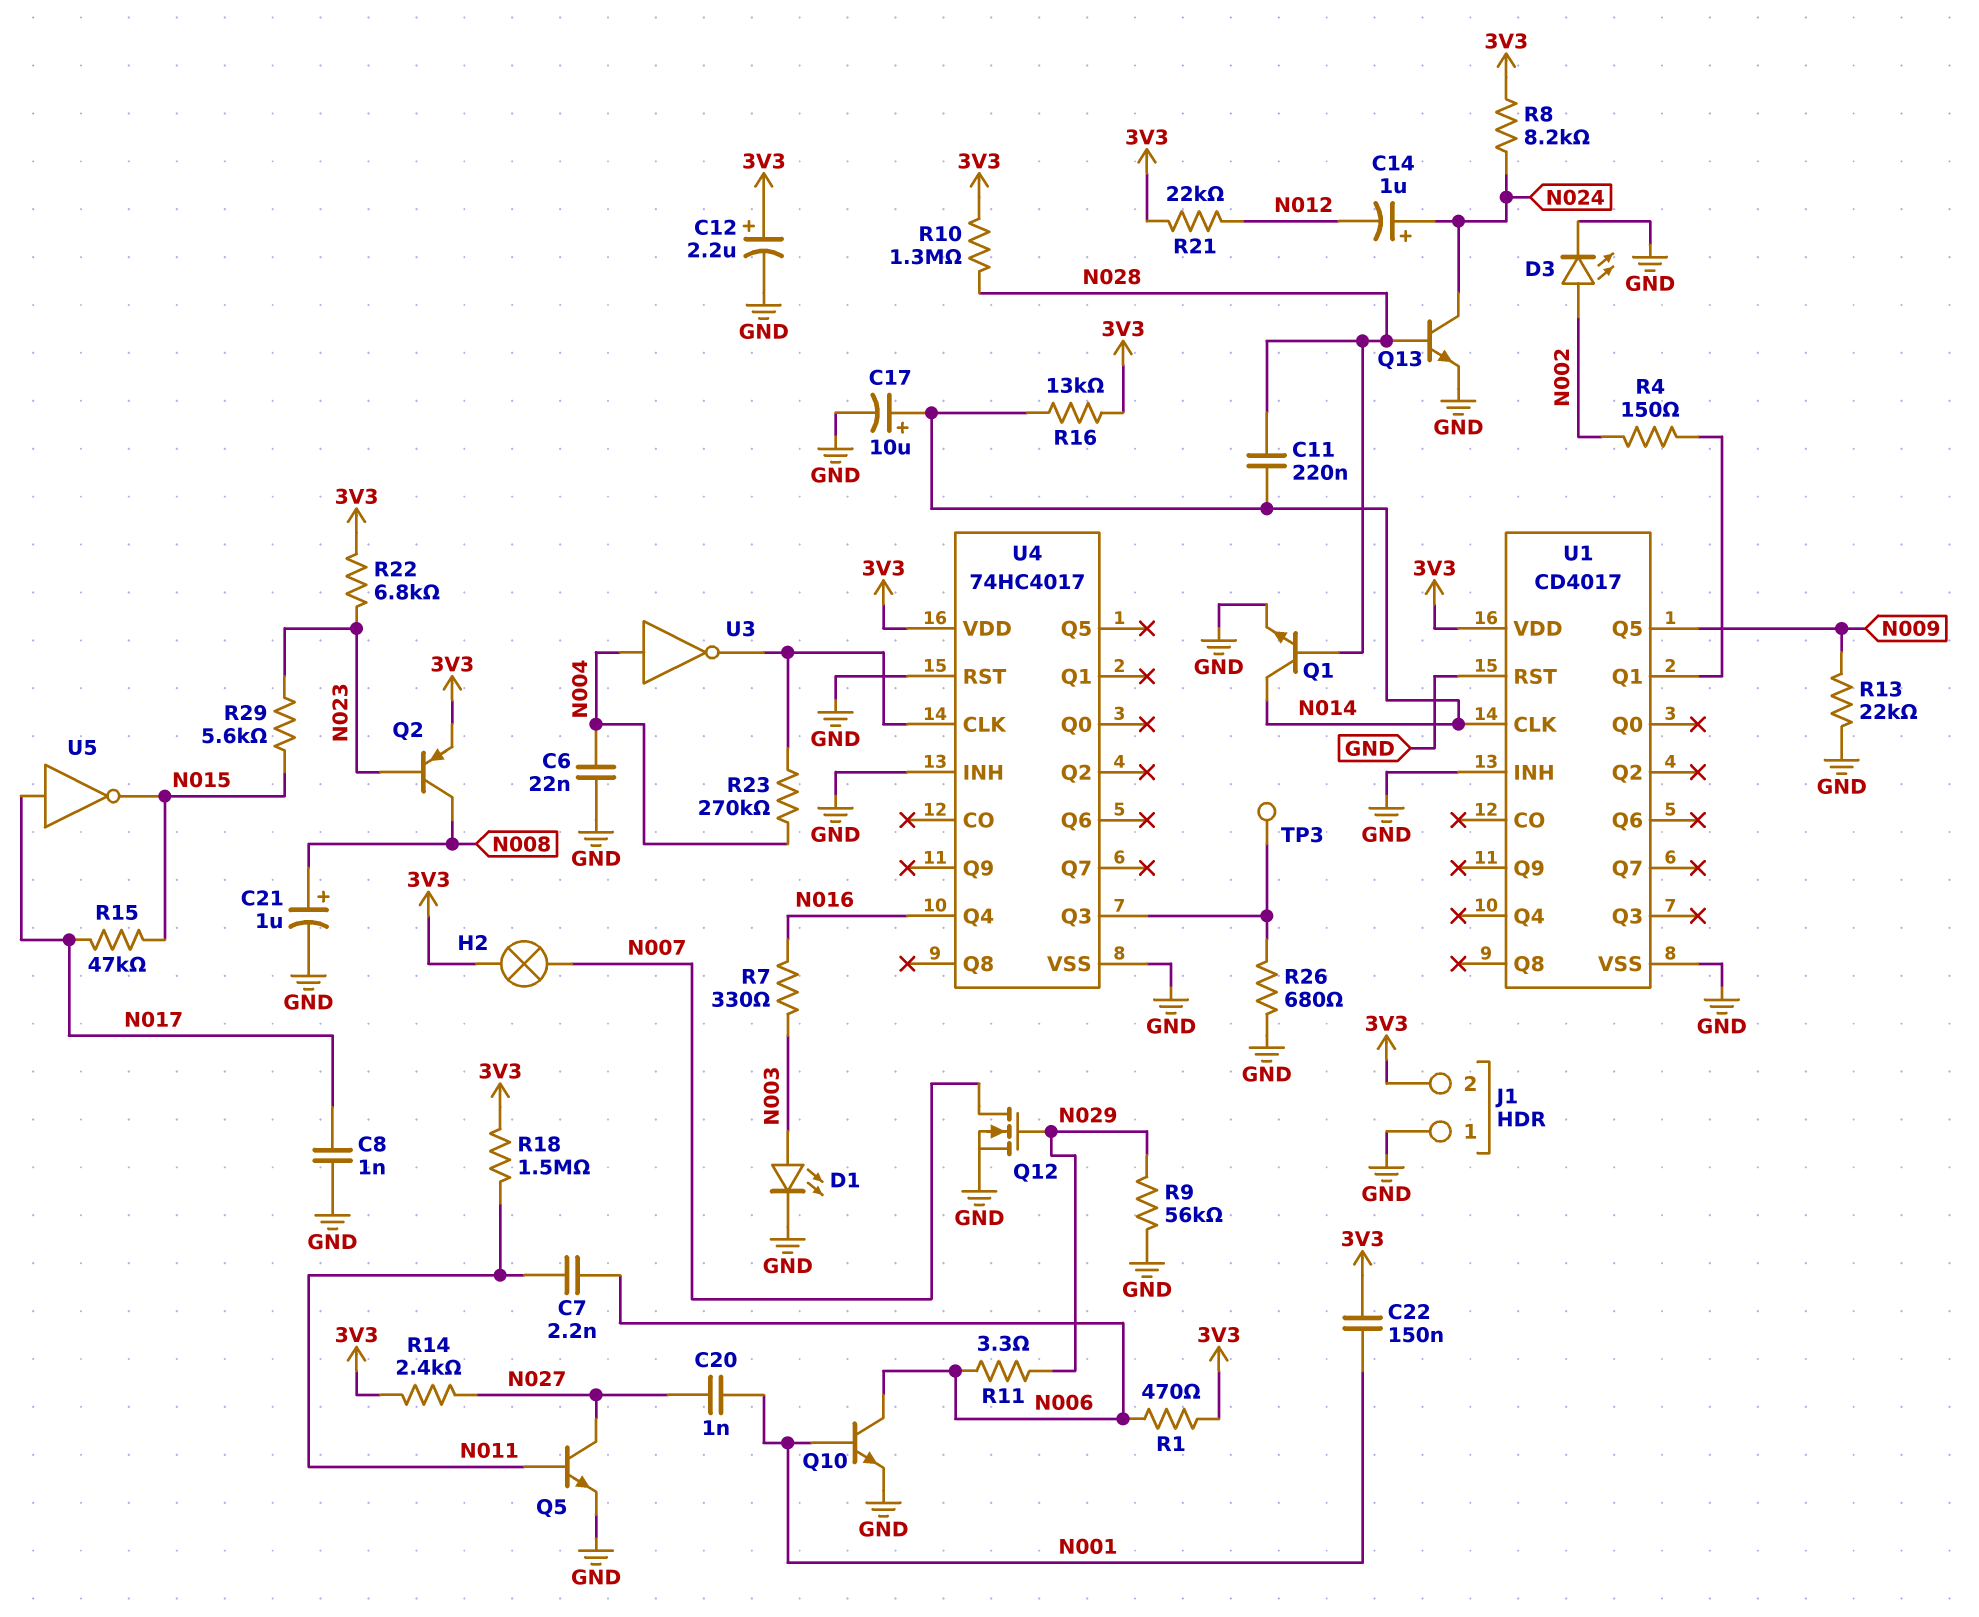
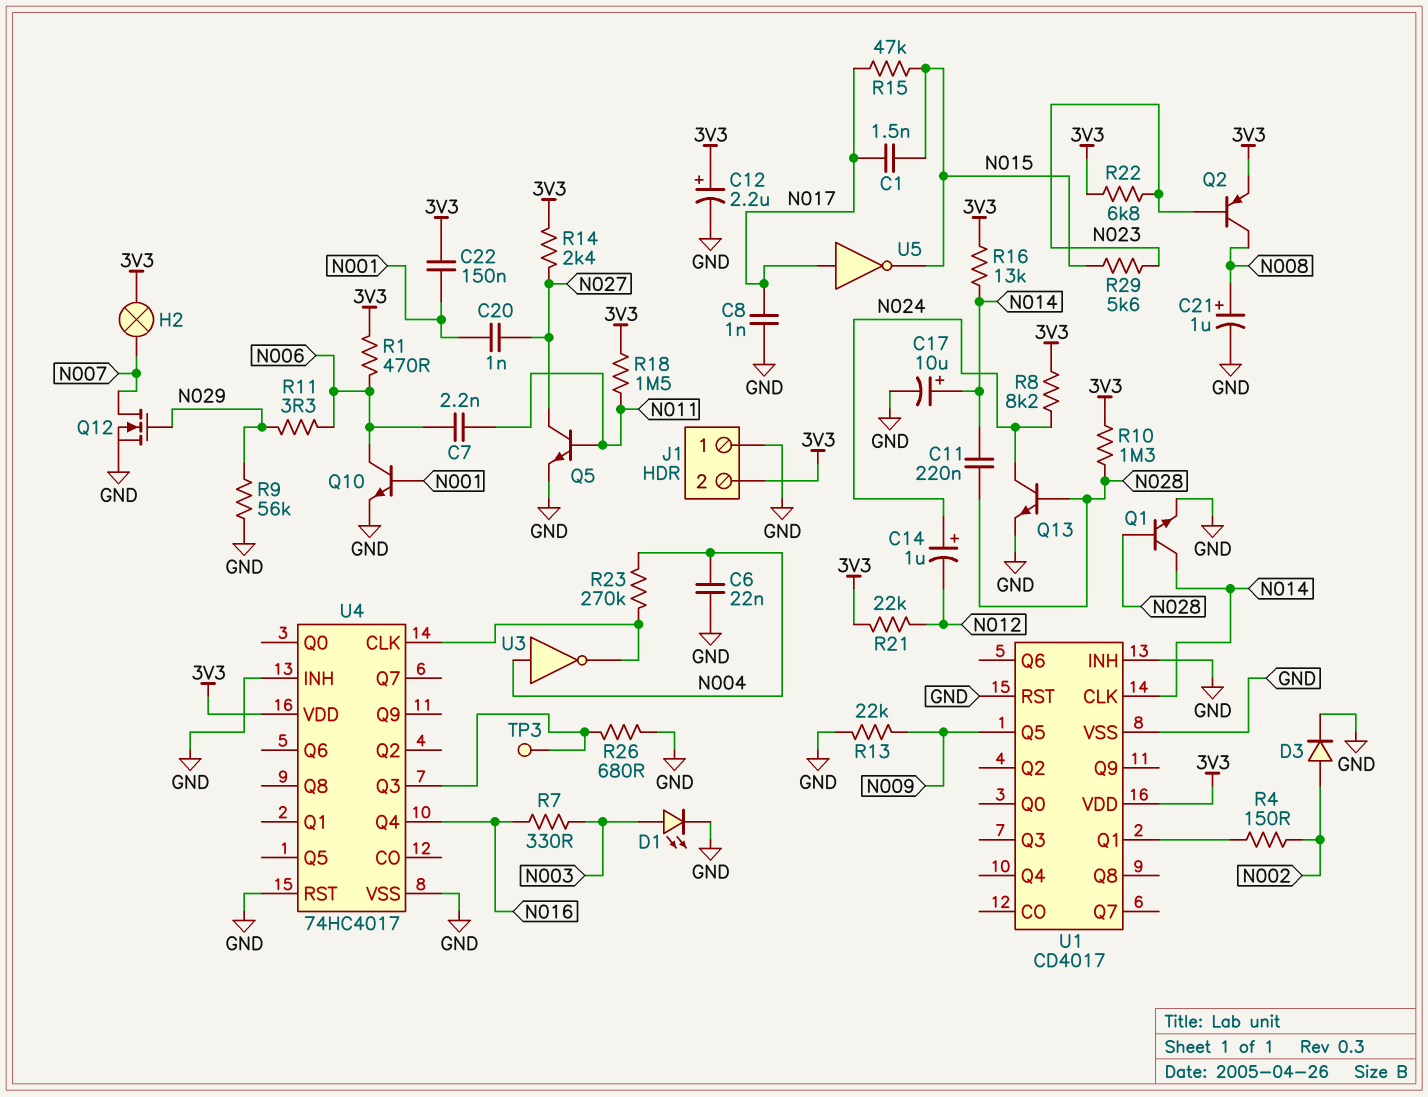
C1: none -> 1.5nF (N015, N017)
D3: LED (A N002, K GND) -> diode (A N002, K GND)

